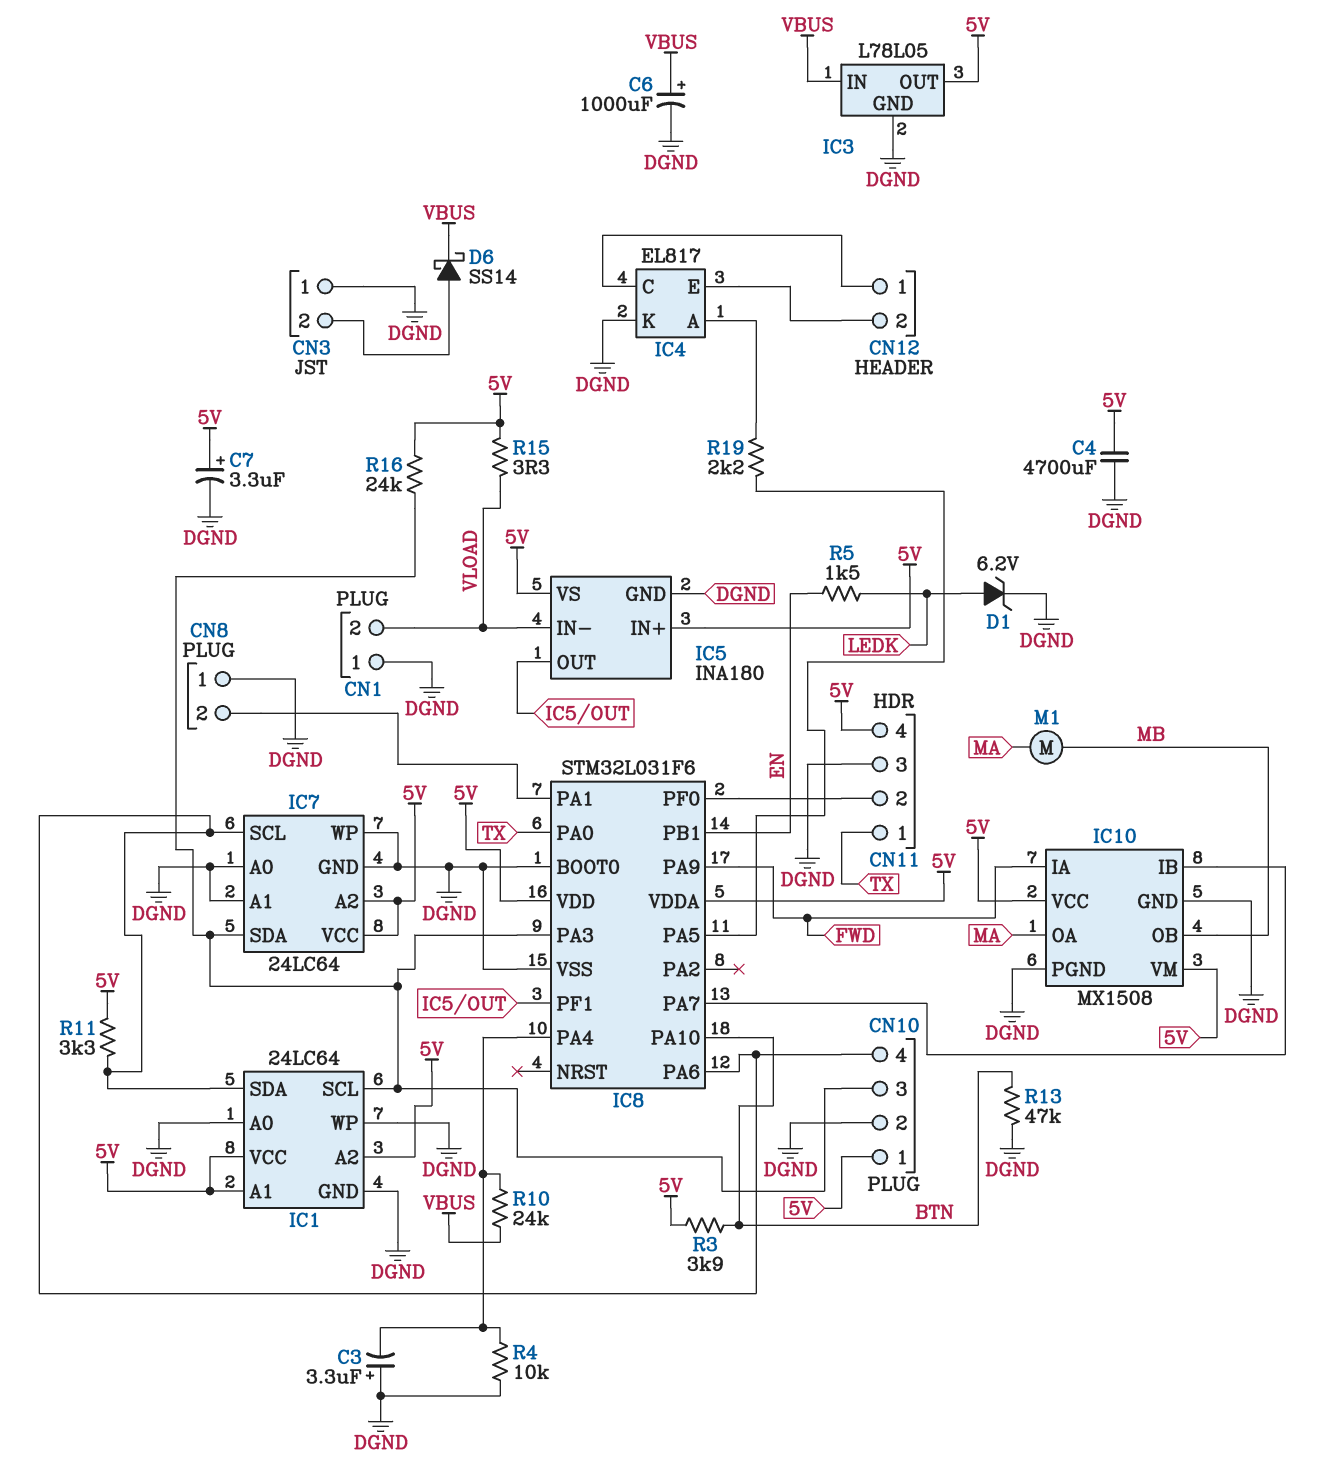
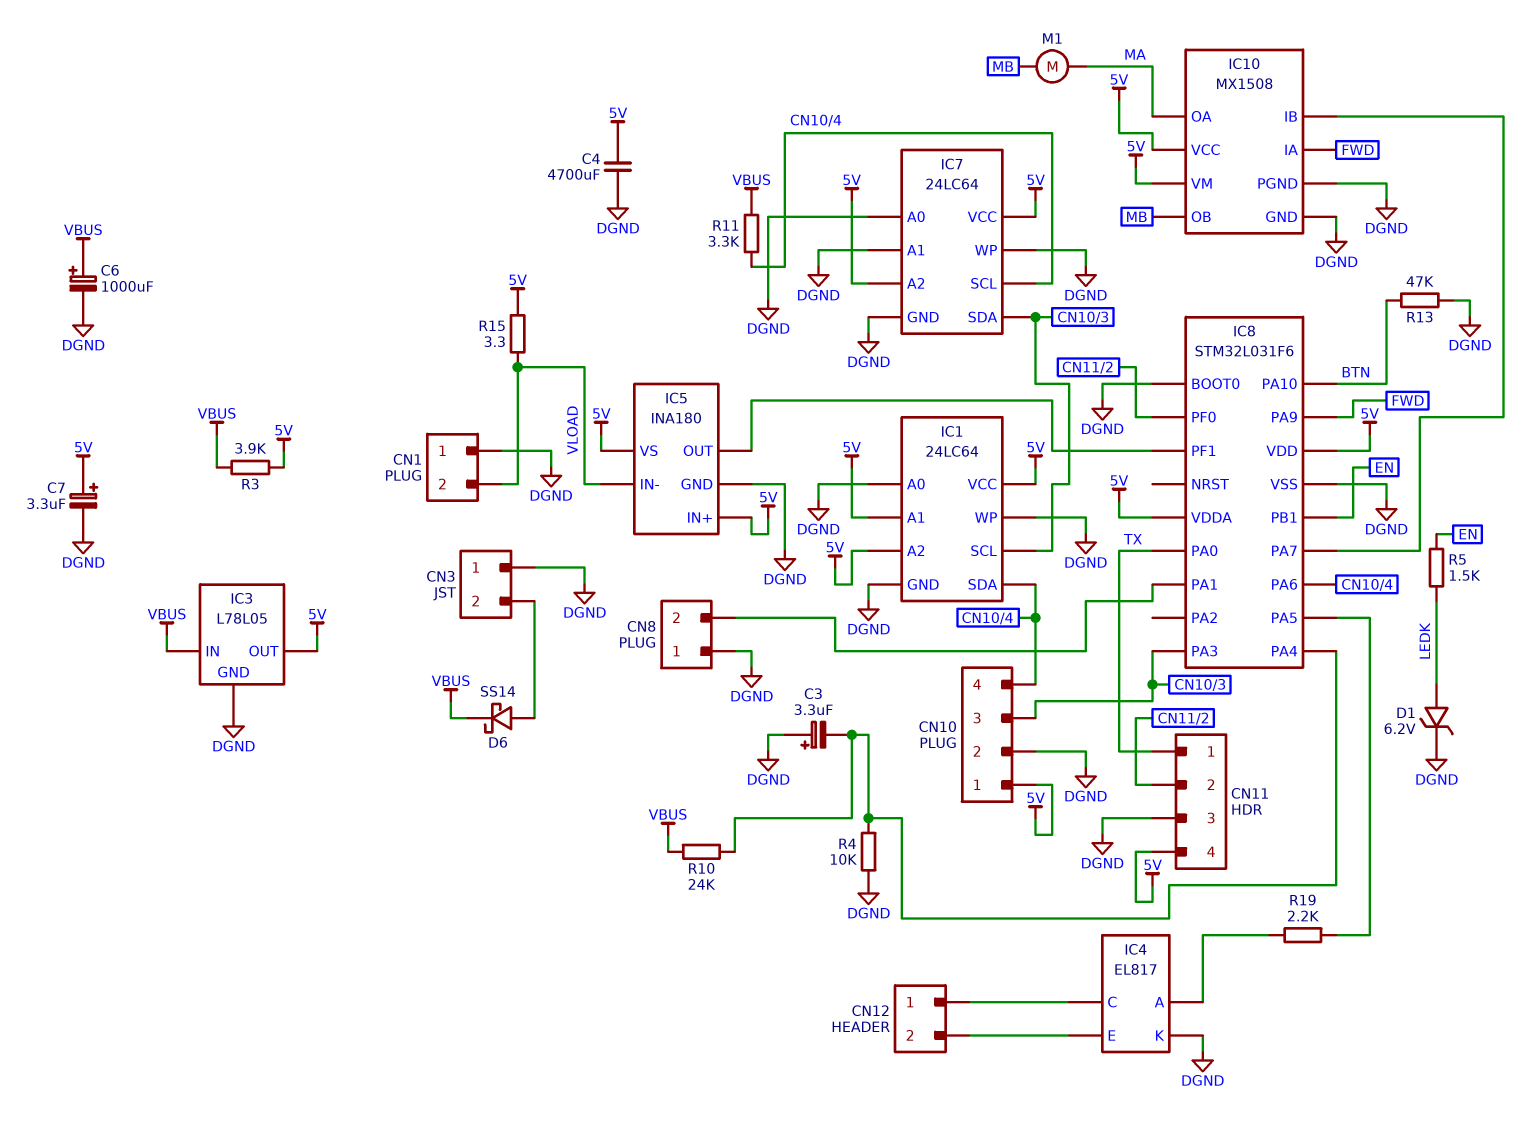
R3: 3.9k (5V, BTN) -> 3.9k (5V, VBUS)
R11: 3.3k (5V, CN10/4) -> 3.3k (CN10/4, VBUS)
R16: 24k (5V, CN10/3) -> none

